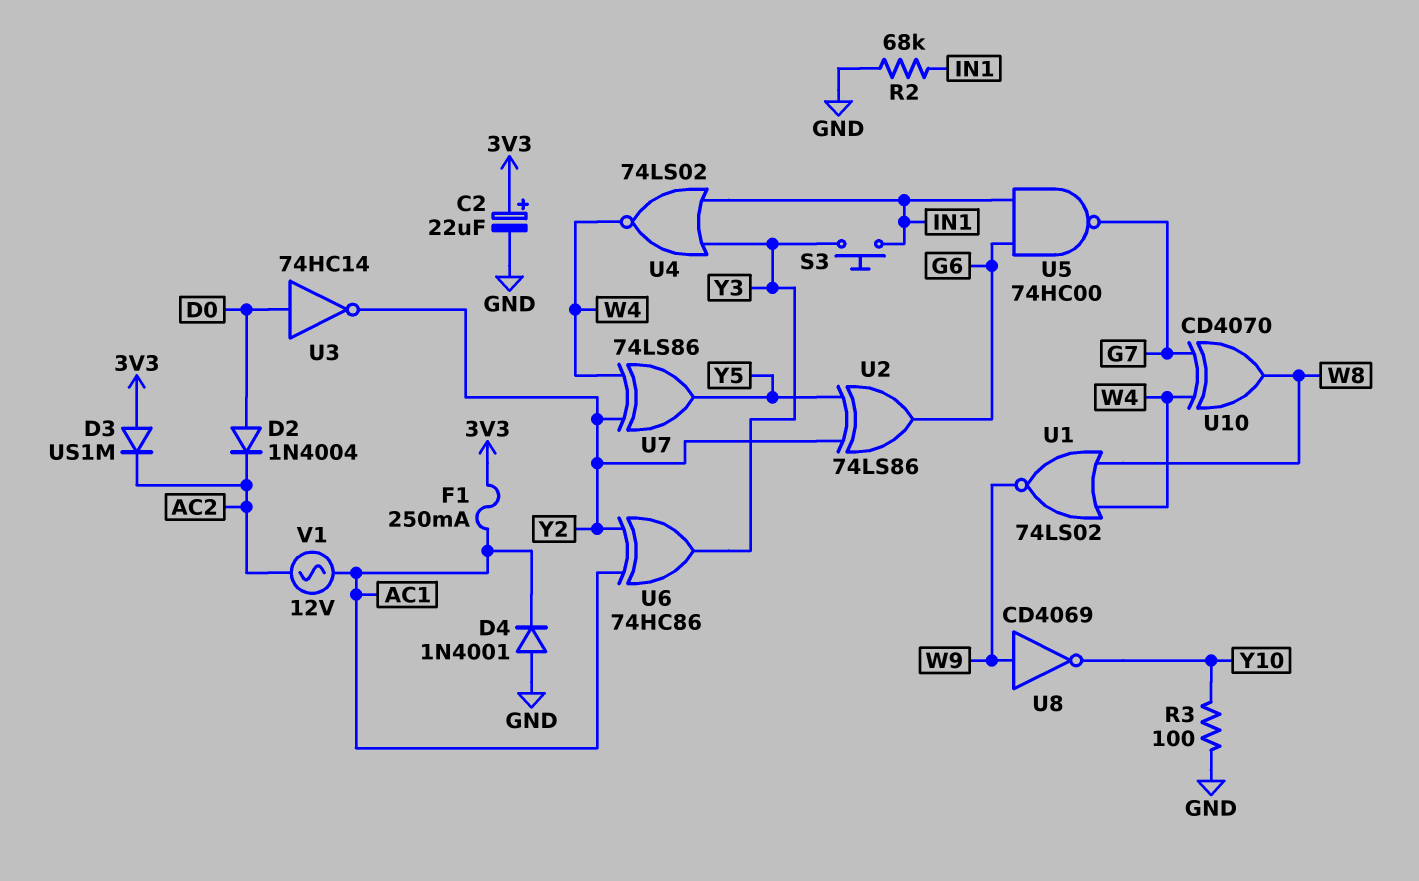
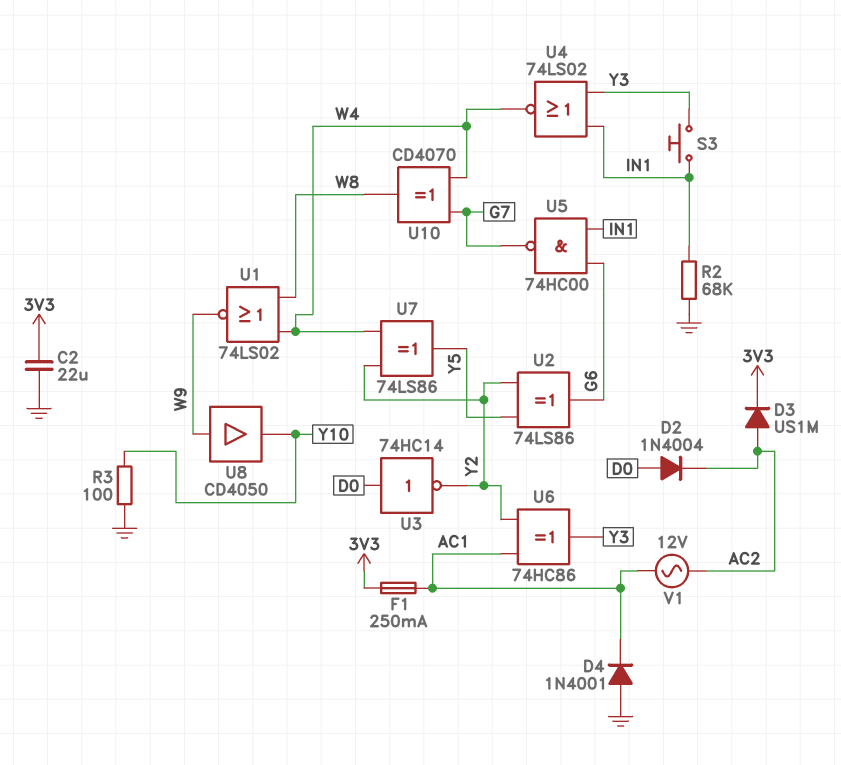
C2: 22uF (plus 3V3, minus GND) -> 22uF (3V3, GND)
D3: diode US1M (A 3V3, K AC2) -> diode US1M (A AC2, K 3V3)
U8: NOT CD4069 (in W9, out Y10) -> buffer CD4050 (in W9, out Y10)

